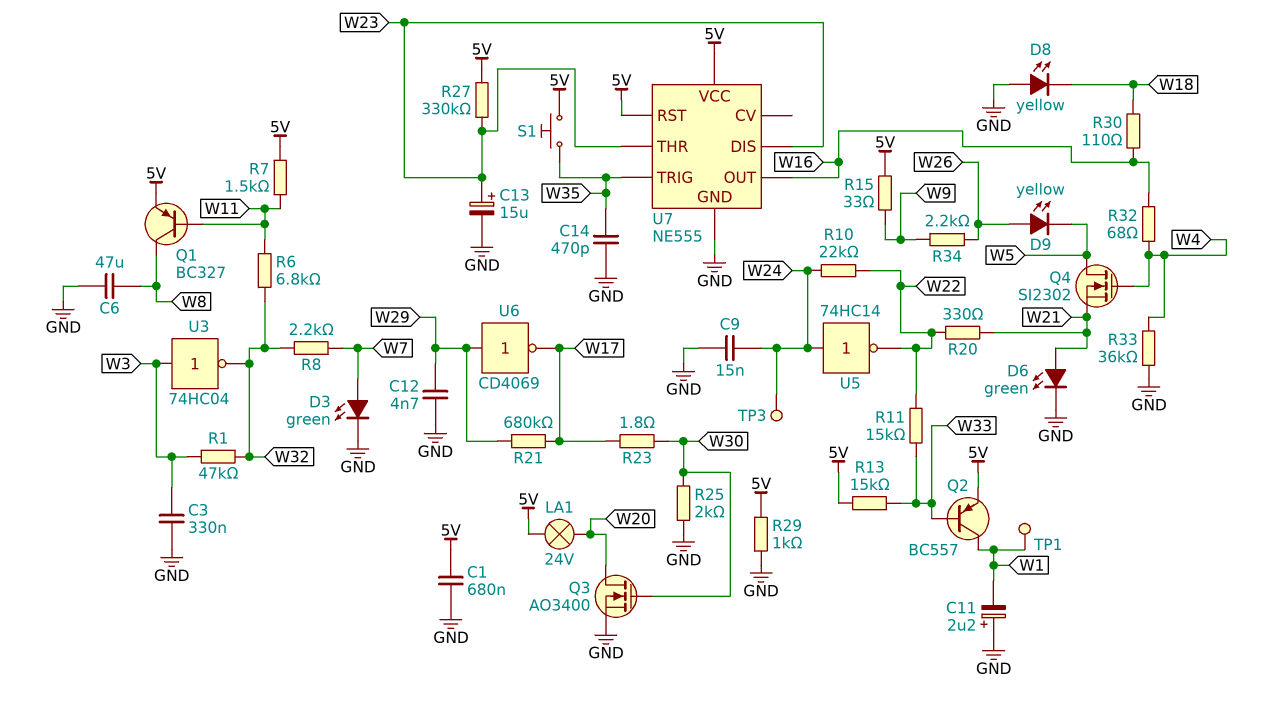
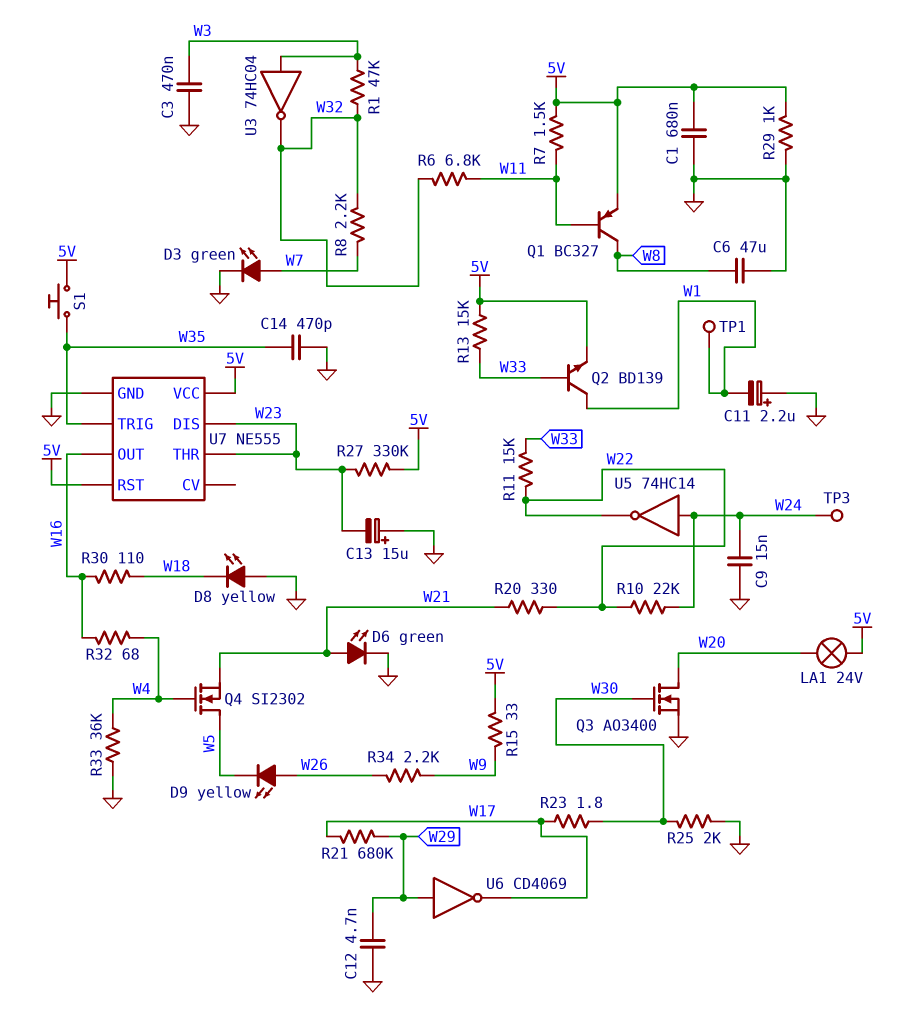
C3: 330nF (GND, W3) -> 470nF (GND, W3)
C13: 15uF (plus W23, minus GND) -> 15uF (plus GND, minus W23)
Q2: PNP BC557 (B W33, C W1, E 5V) -> NPN BD139 (B W33, C W1, E 5V)

